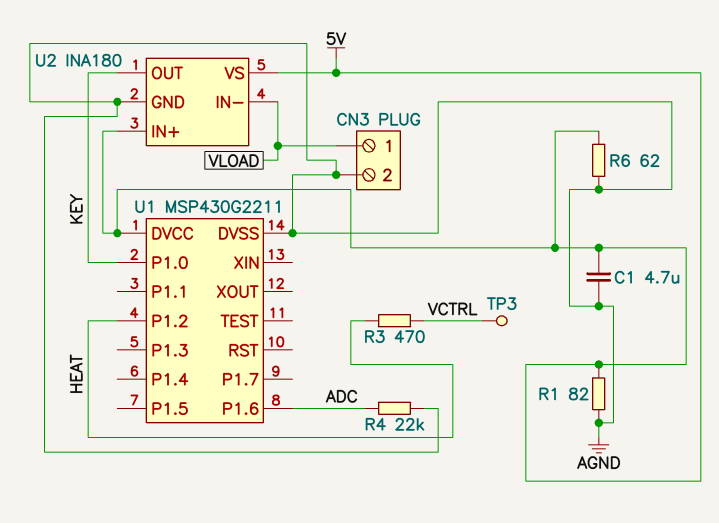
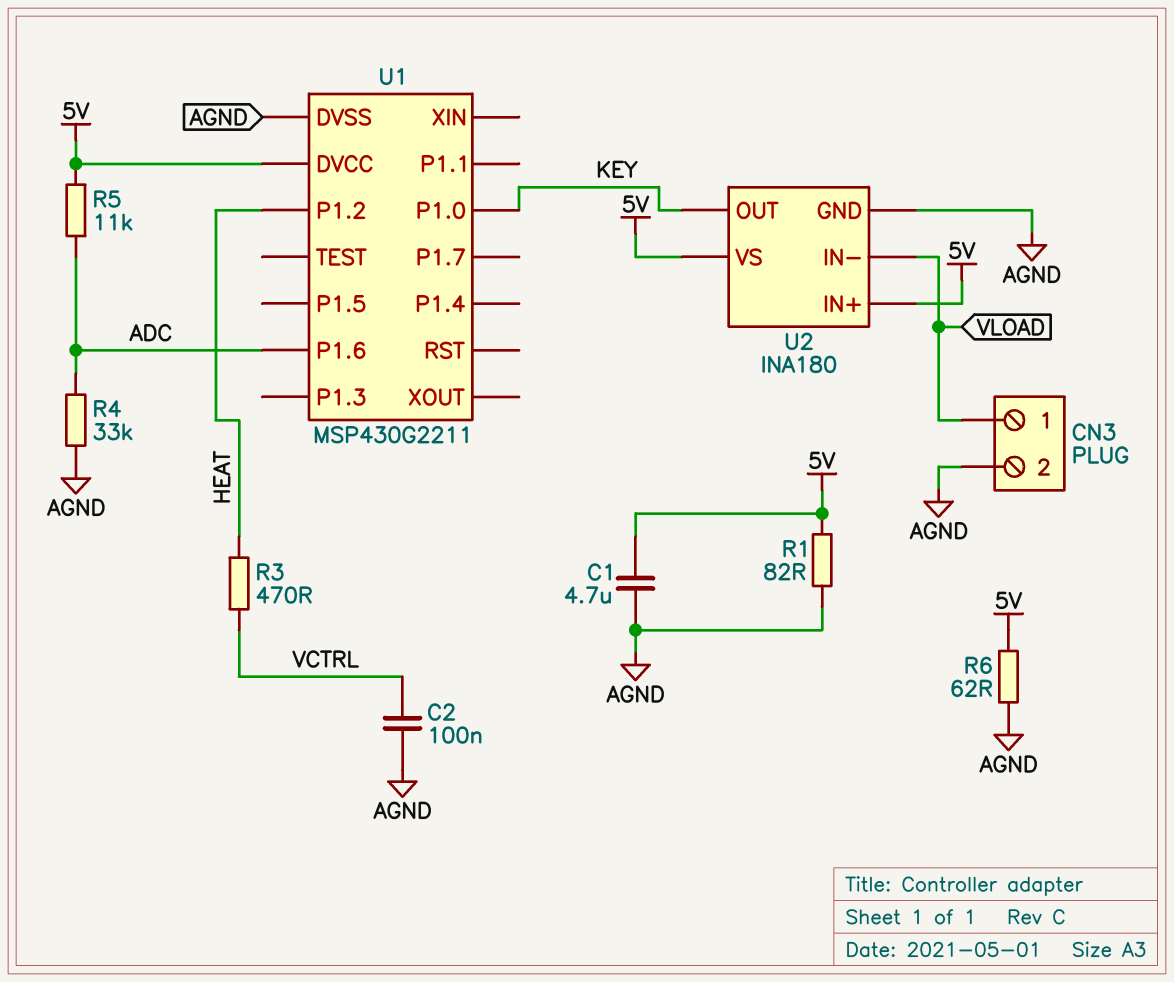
C2: none -> 100nF (AGND, VCTRL)
R4: 22k (ADC, AGND) -> 33k (ADC, AGND)
R5: none -> 11k (5V, ADC)
TP3: test point (VCTRL) -> none

